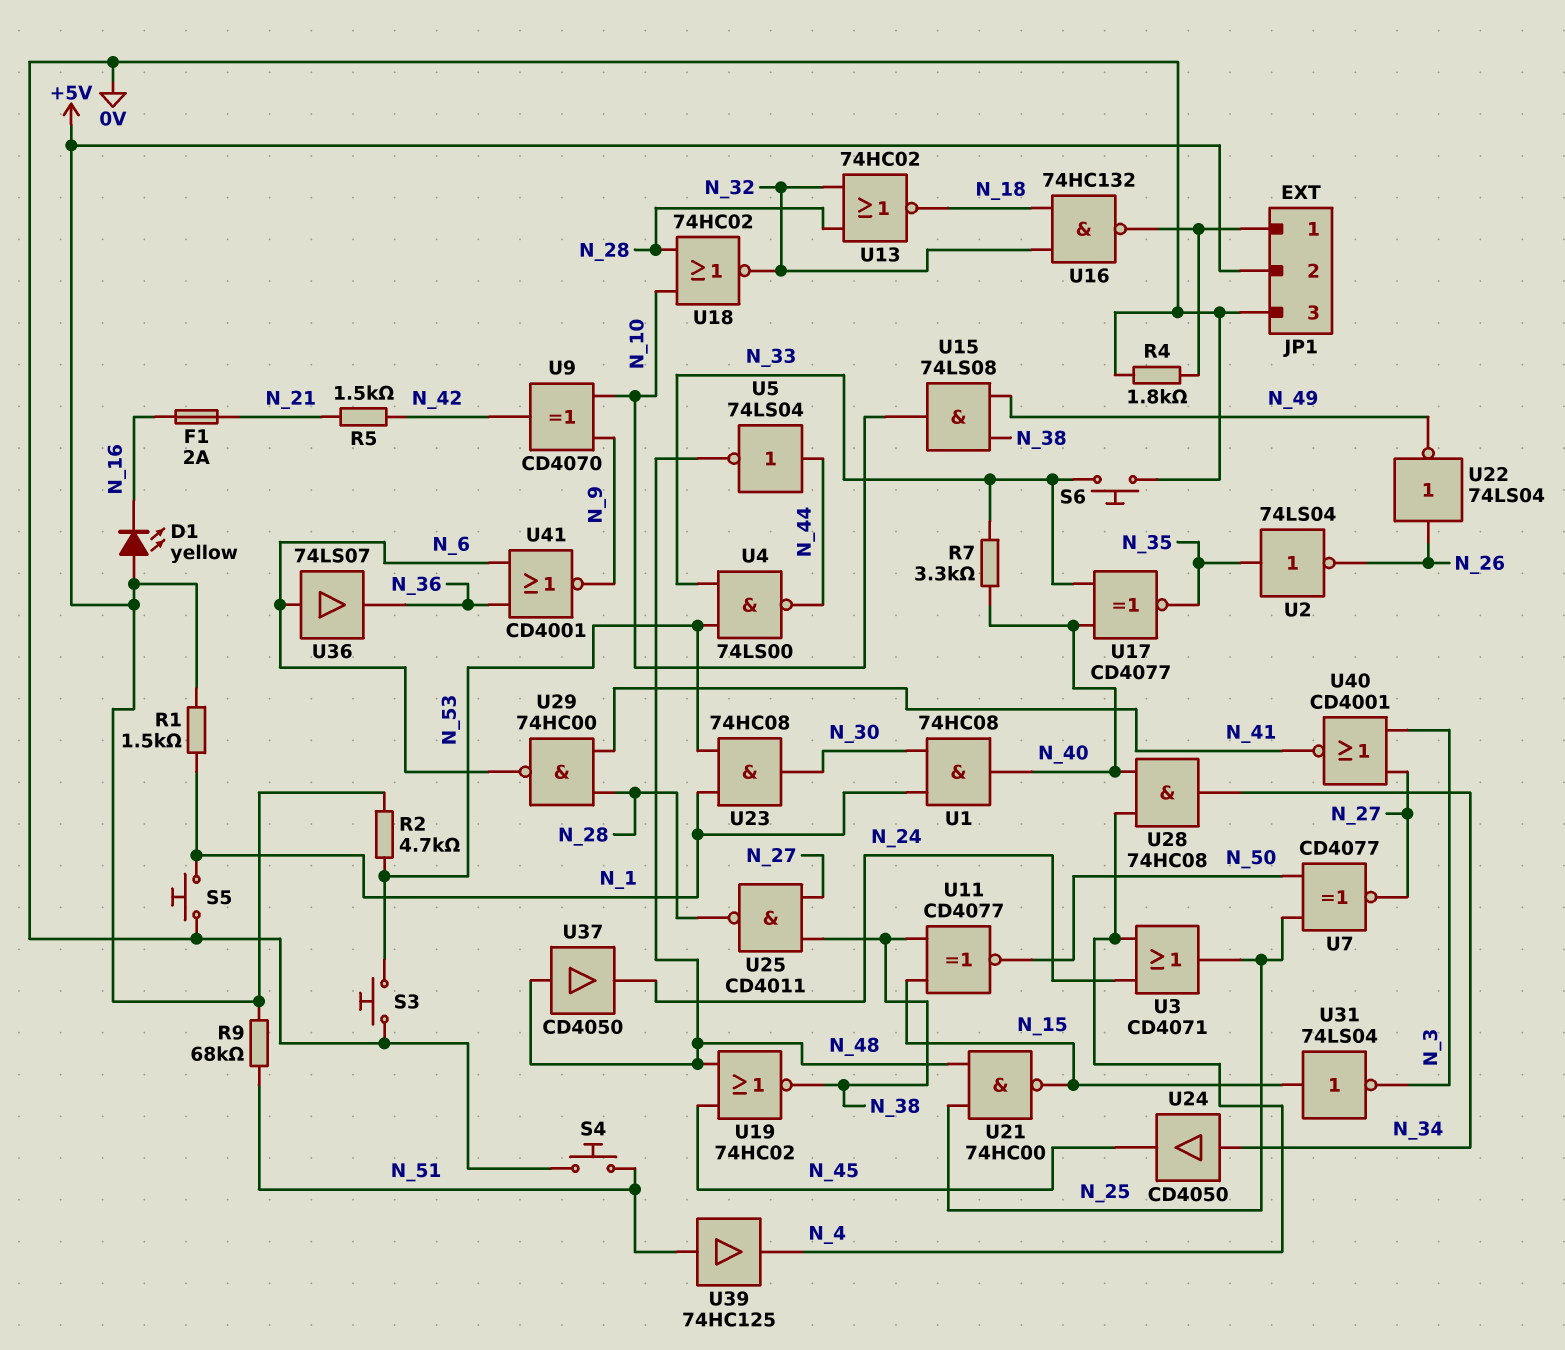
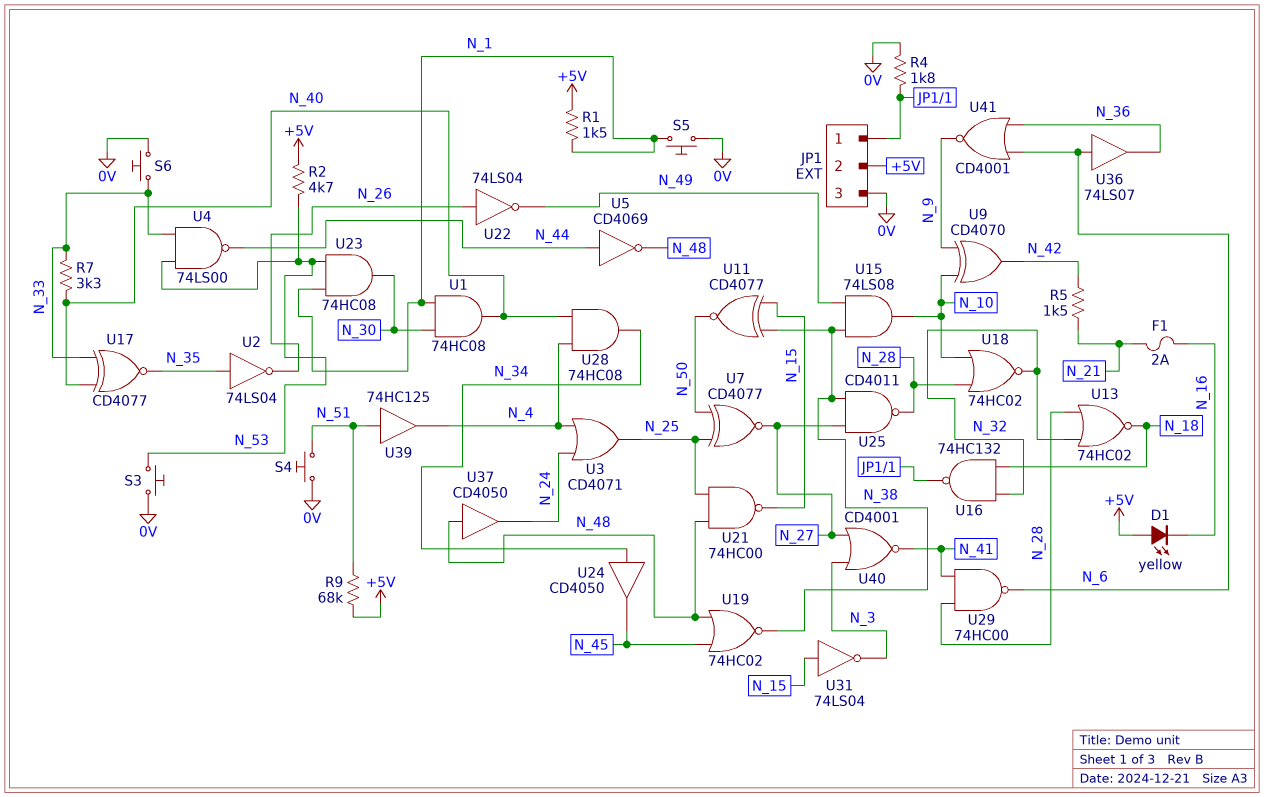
U5: NOT 74LS04 (in N_44, out N_48) -> NOT CD4069 (in N_44, out N_48)

